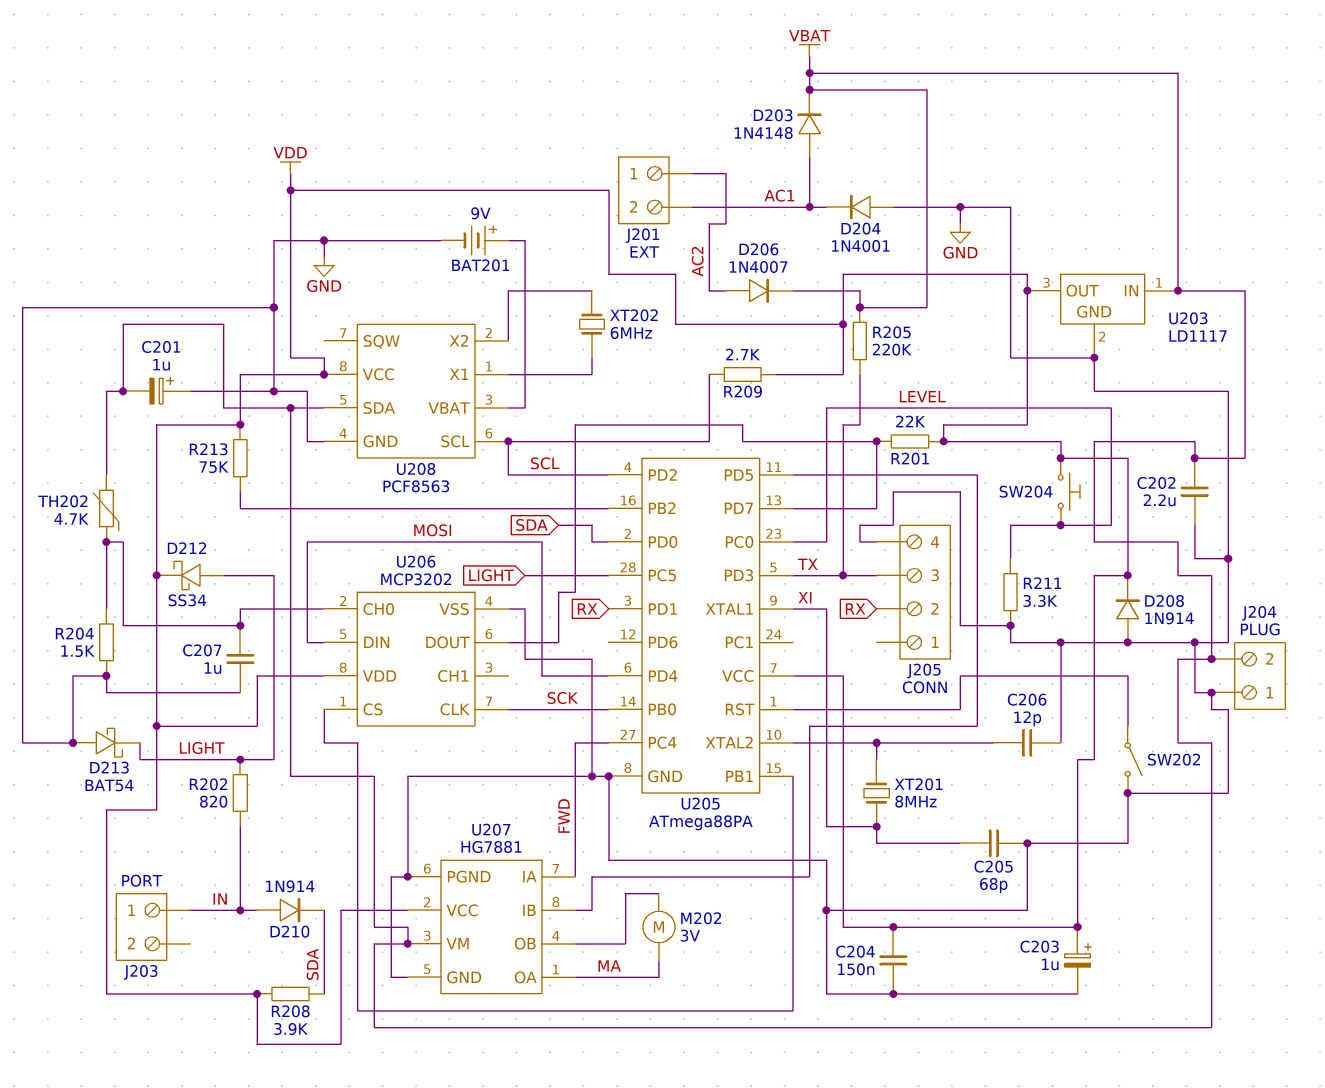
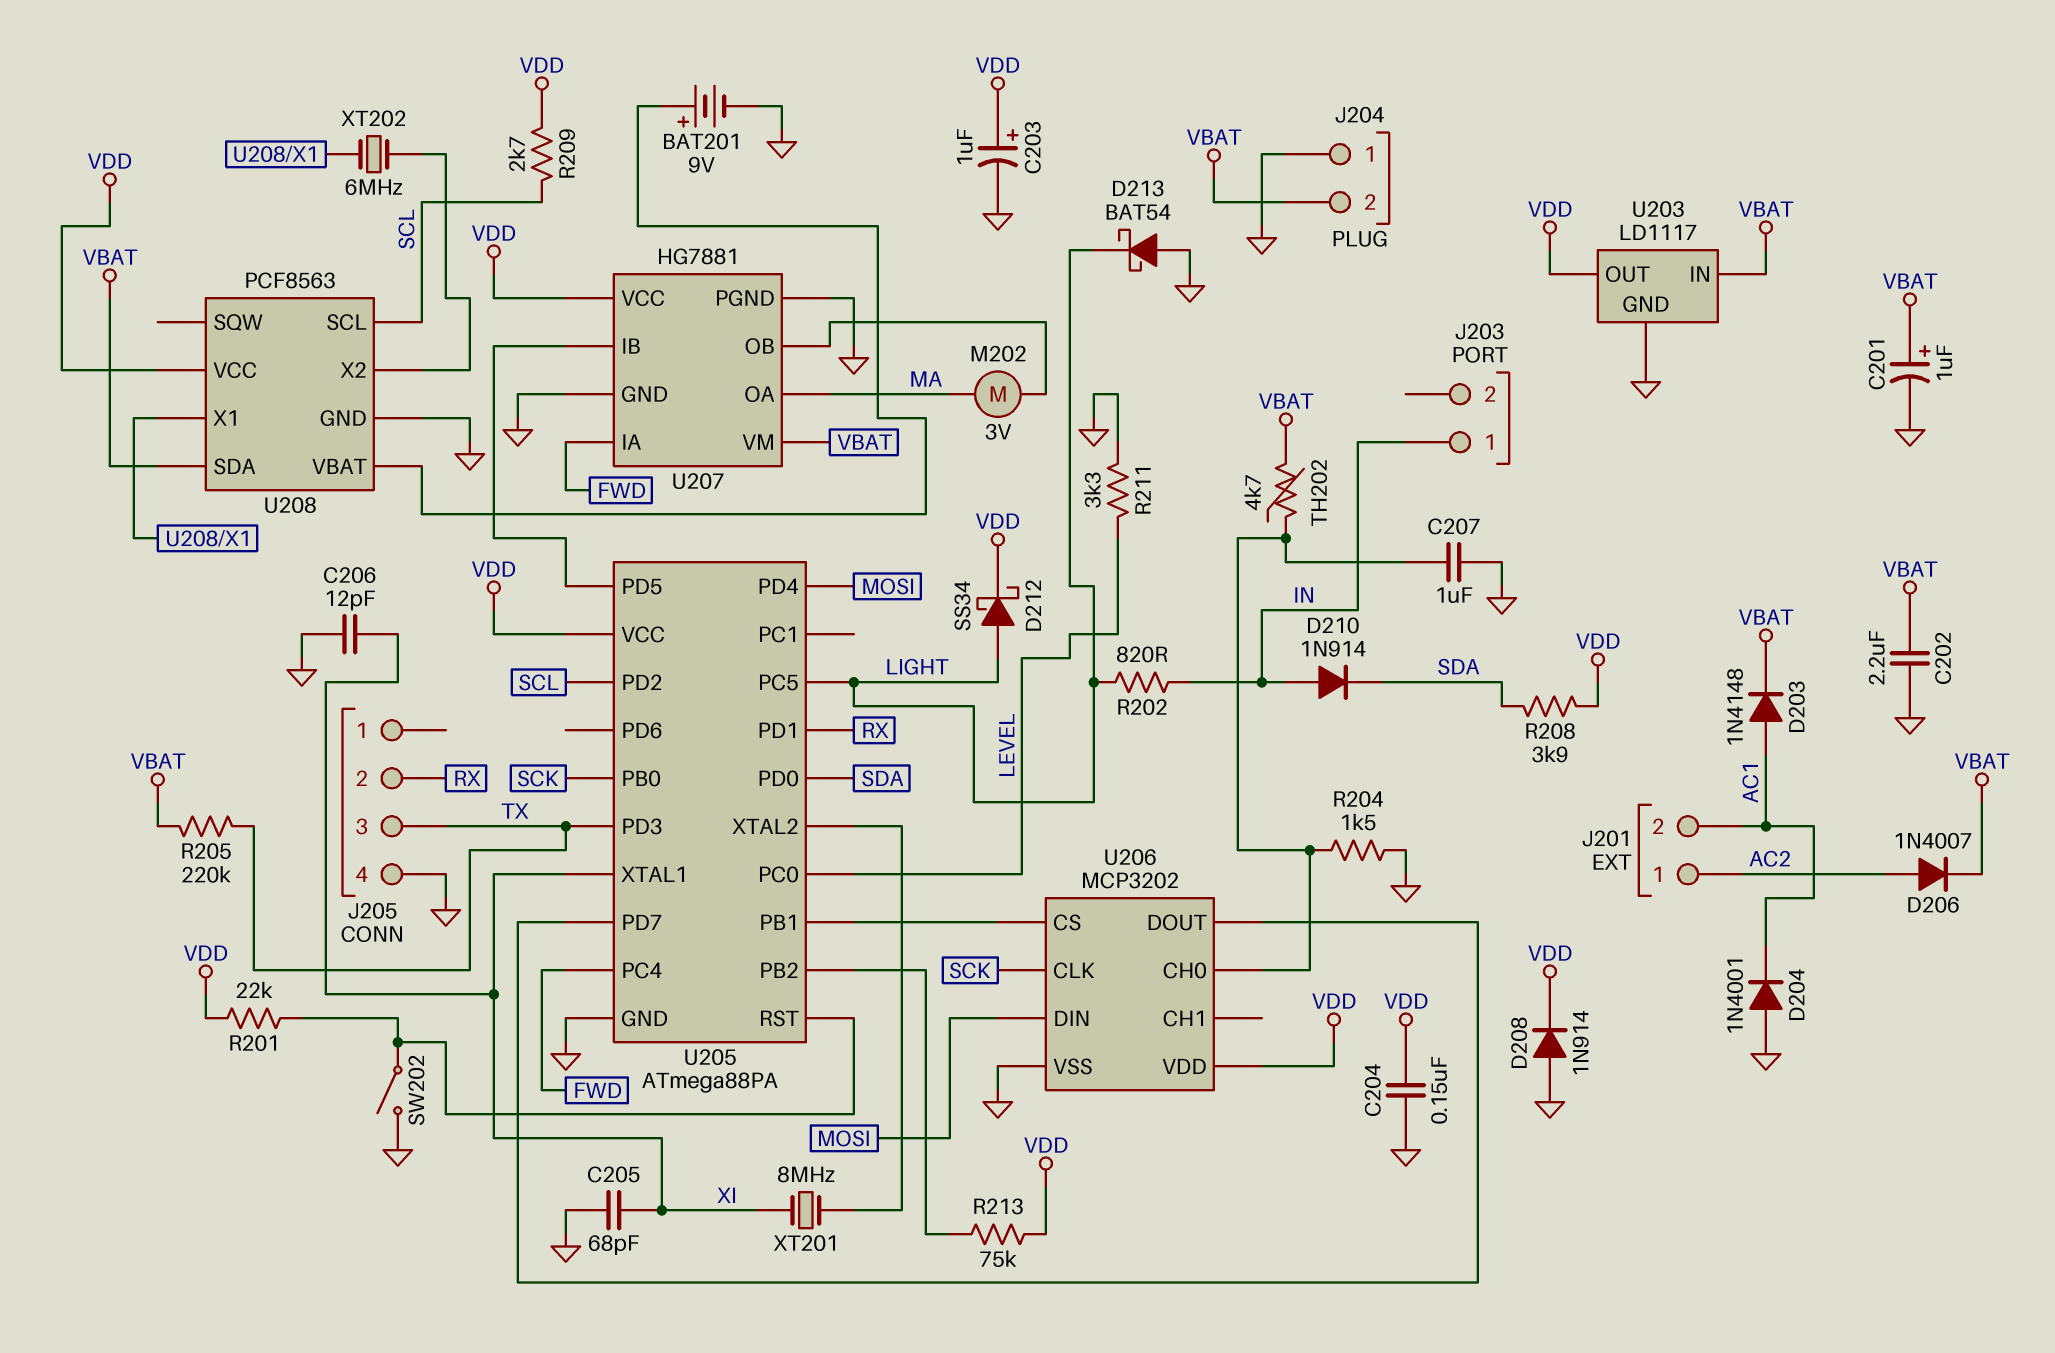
C201: 1uF (plus GND, minus VBAT) -> 1uF (plus VBAT, minus GND)
C206: 12pF (GND, U205/XTAL2) -> 12pF (GND, XI)
R201: 22k (U205/PD7, VDD) -> 22k (U205/RST, VDD)
SW204: button (LEVEL, VDD) -> none

